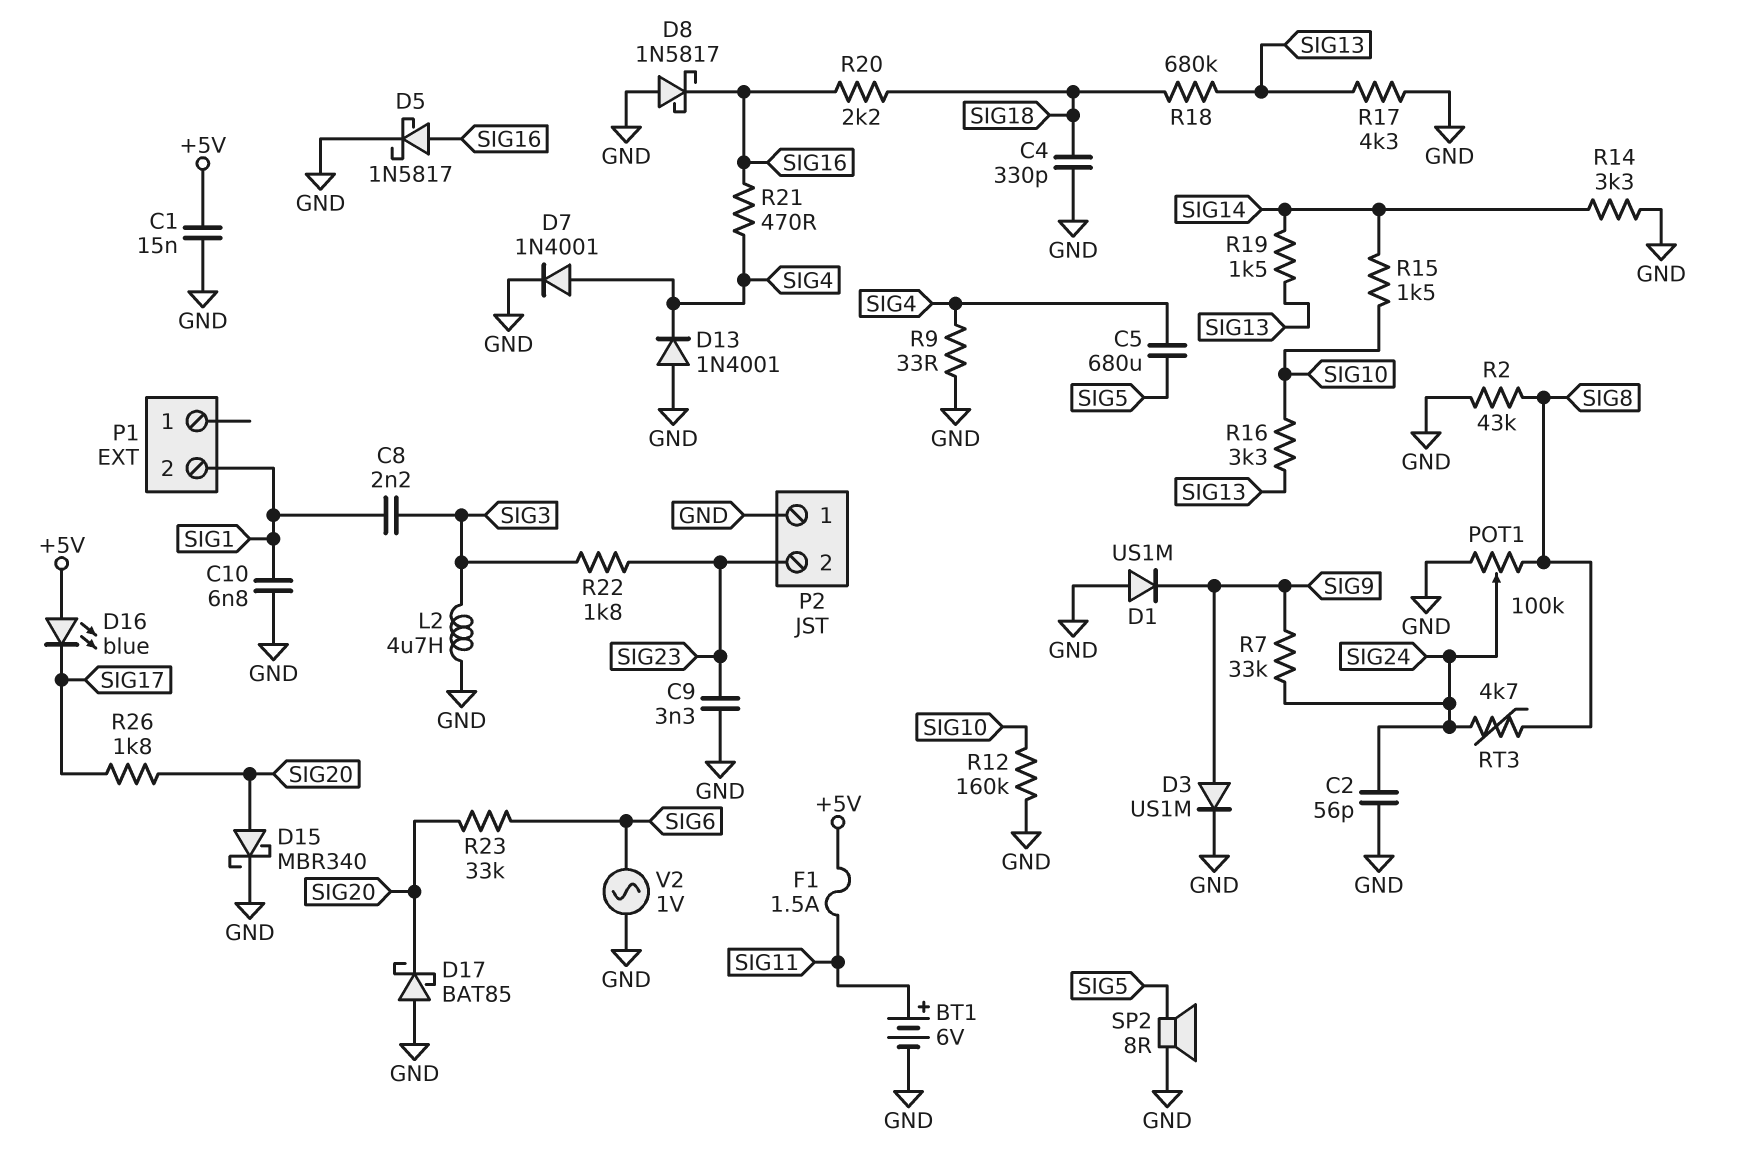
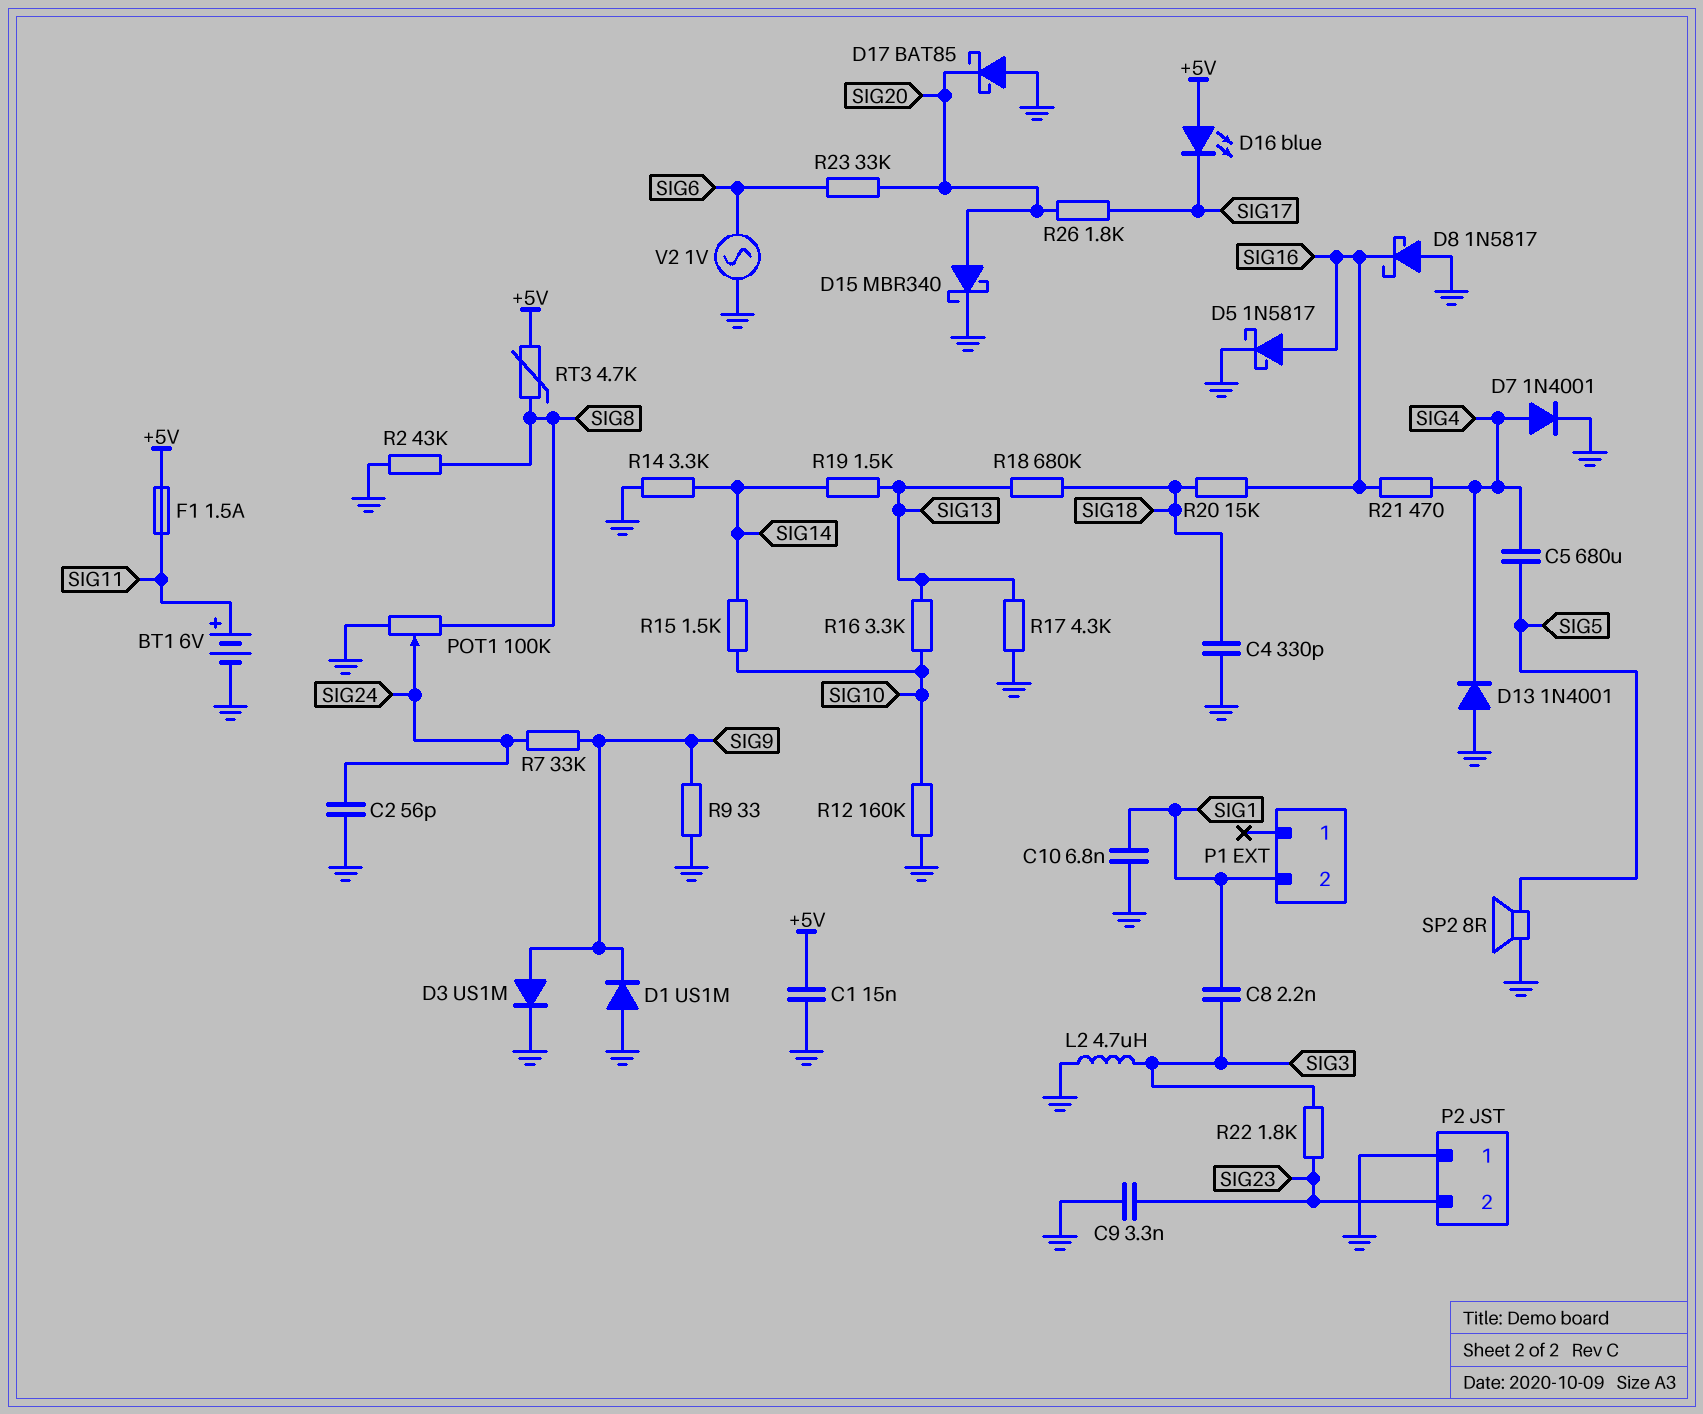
R9: 33 (GND, SIG4) -> 33 (GND, SIG9)
R20: 2.2k (SIG16, SIG18) -> 15k (SIG16, SIG18)
RT3: 4.7k (SIG8, SIG24) -> 4.7k (+5V, SIG8)

